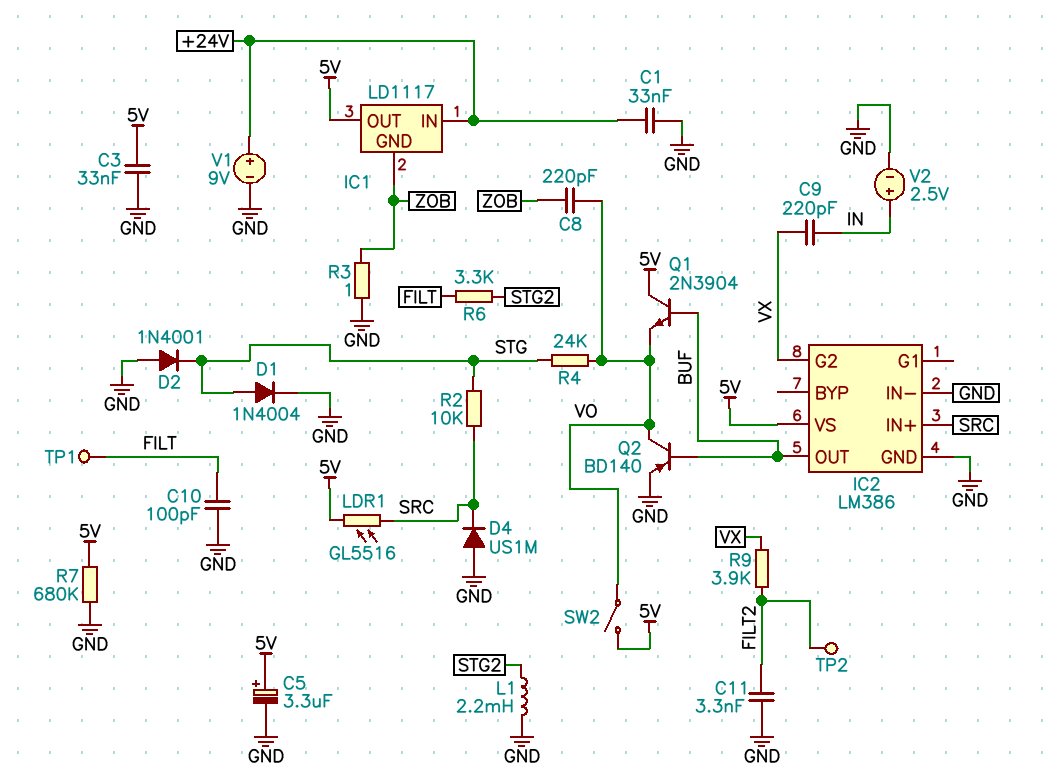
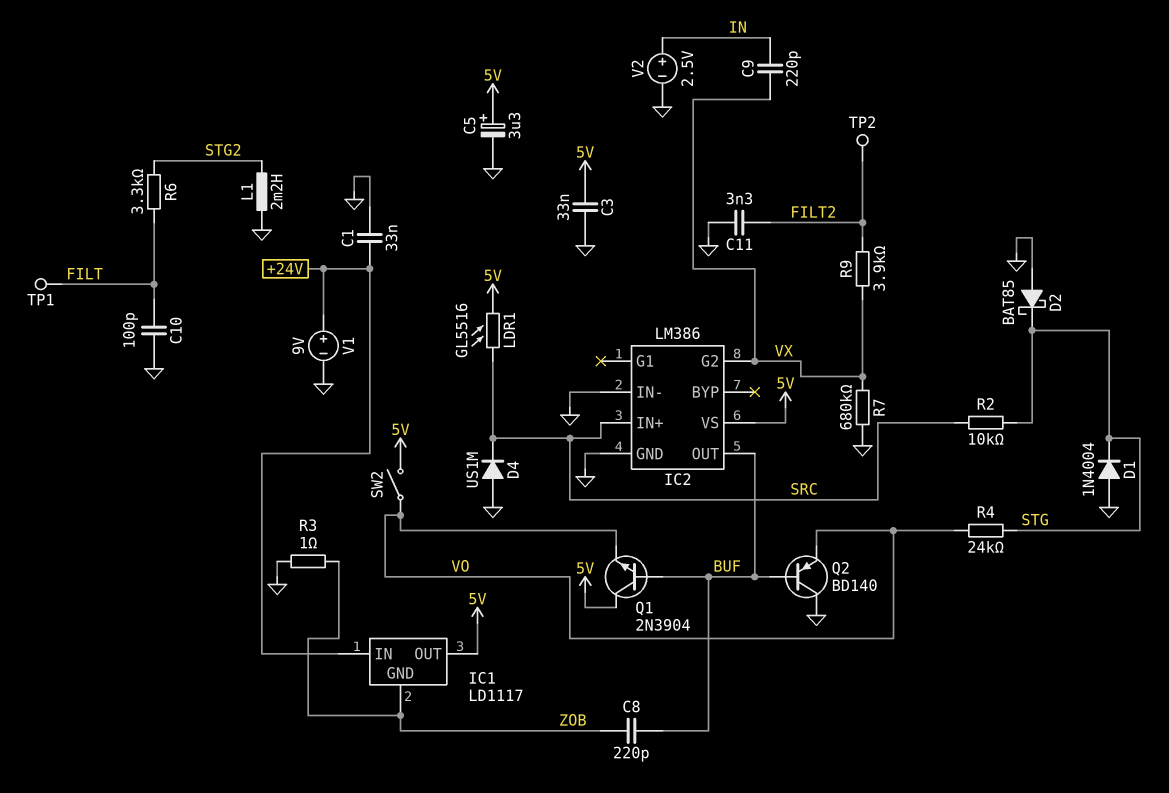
C8: 220pF (VO, ZOB) -> 220pF (BUF, ZOB)
D1: diode 1N4004 (A STG, K GND) -> diode 1N4004 (A GND, K STG)
D2: diode 1N4001 (A GND, K STG) -> schottky BAT85 (A GND, K STG)
Q2: PNP BD140 (B BUF, C VO, E GND) -> PNP BD140 (B BUF, C GND, E VO)
R7: 680k (5V, GND) -> 680k (GND, VX)

